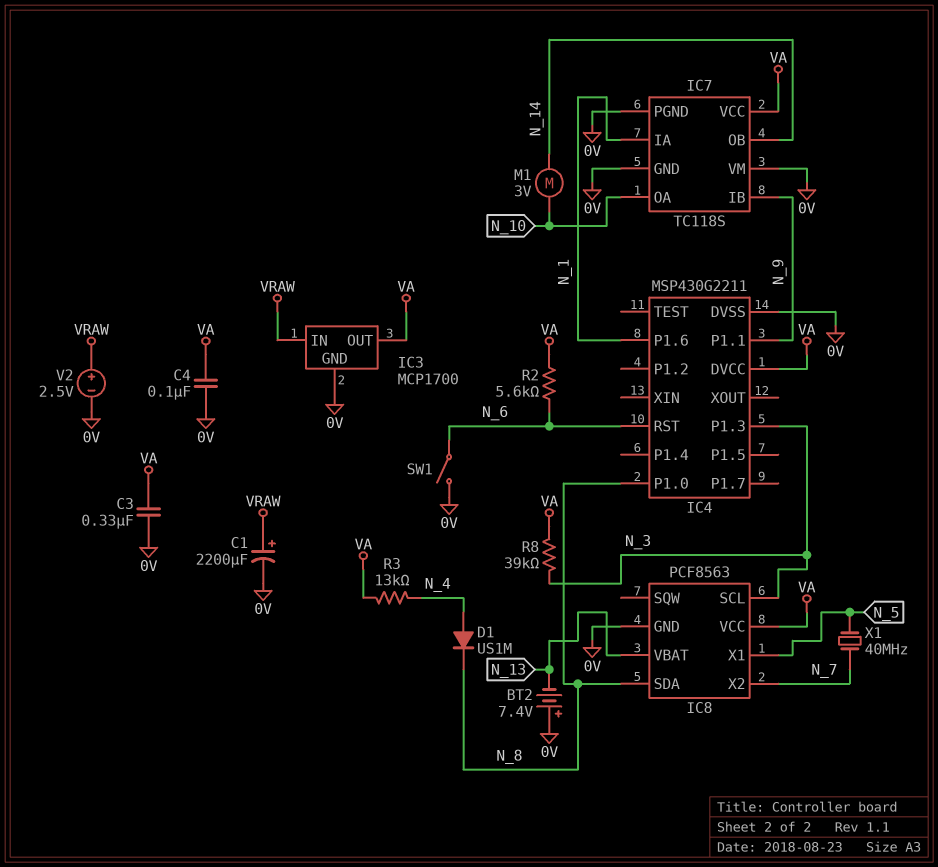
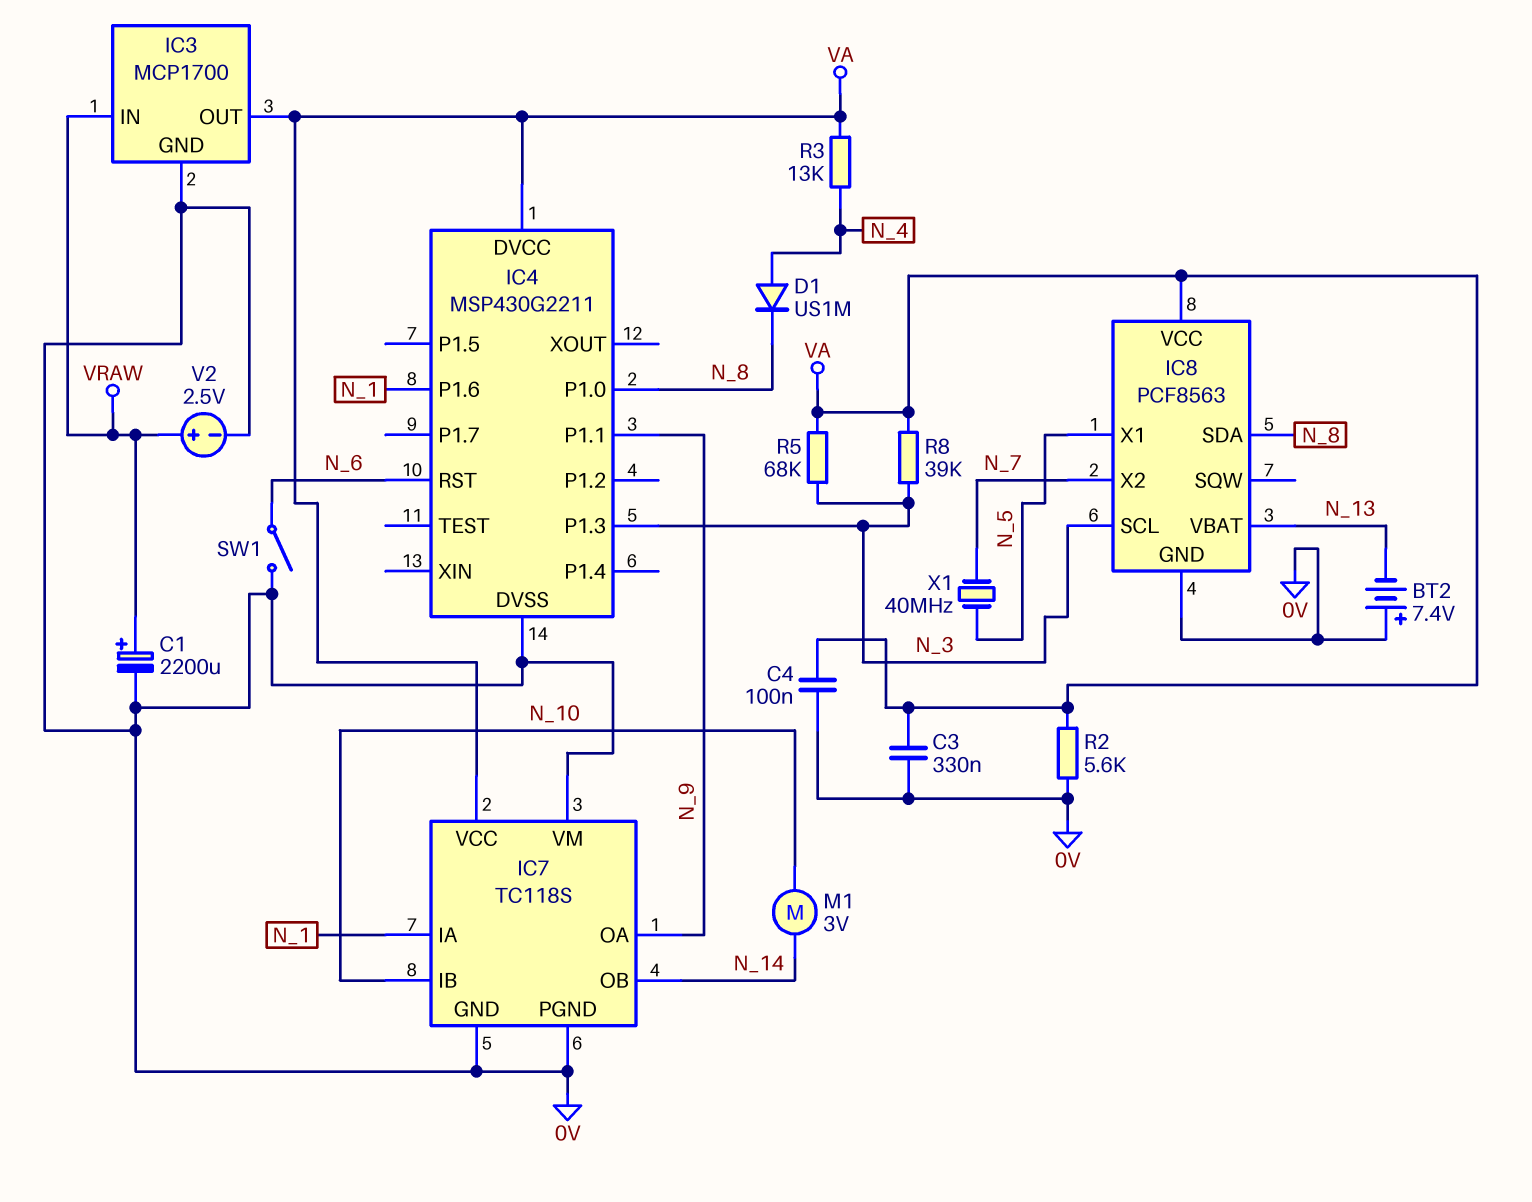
IC7 pin IB: N_9 -> N_10
IC7 pin OA: N_10 -> N_9
R2: 5.6k (N_6, VA) -> 5.6k (0V, VA)
R5: none -> 68k (N_3, VA)

